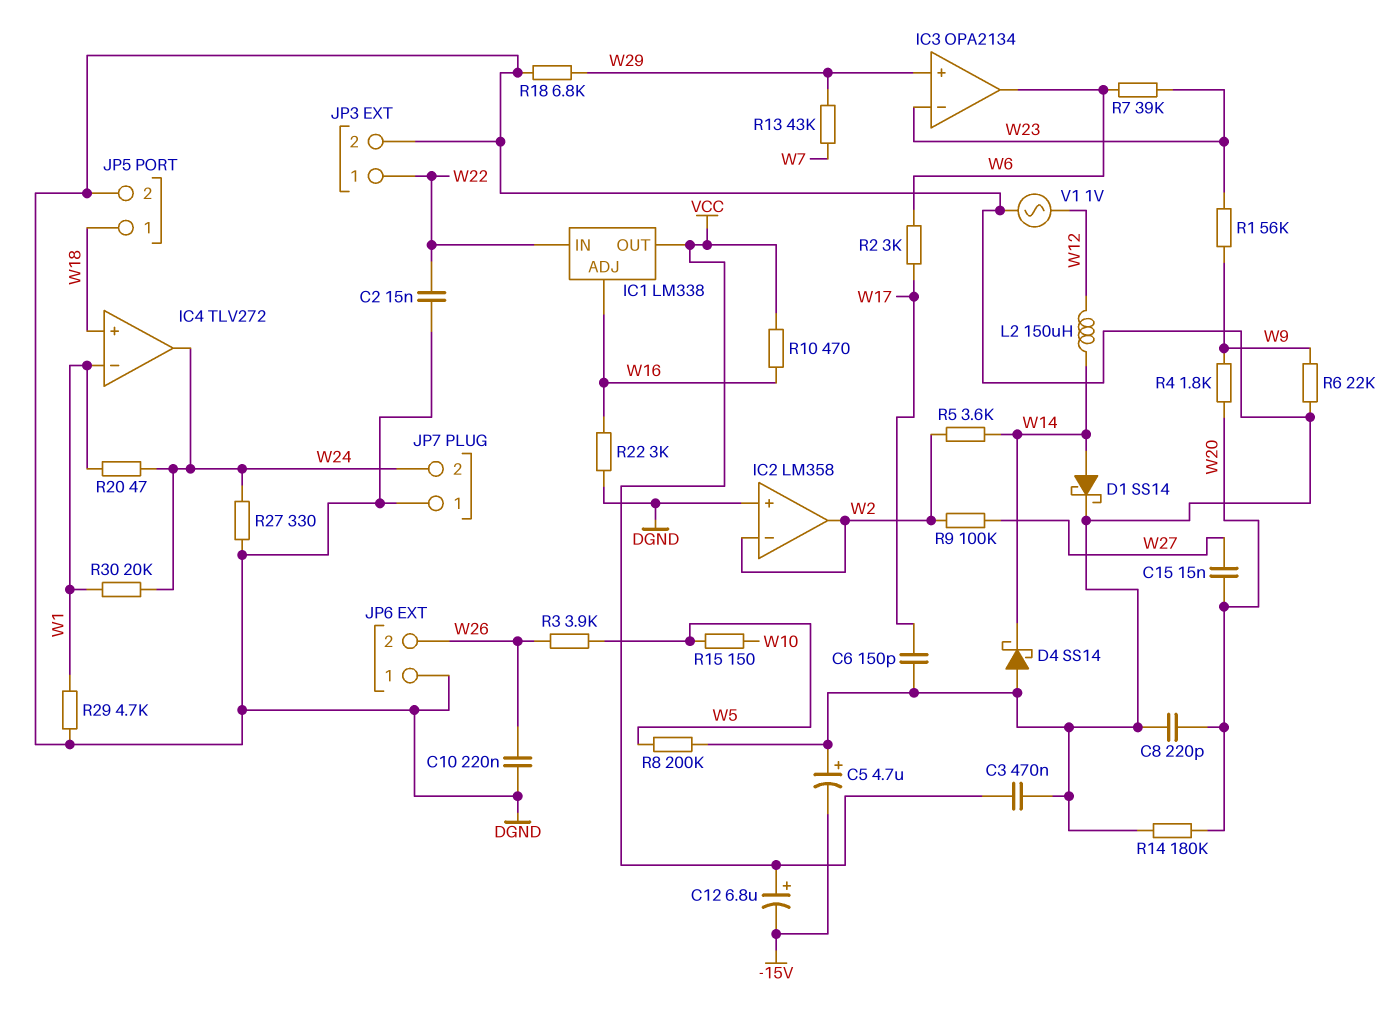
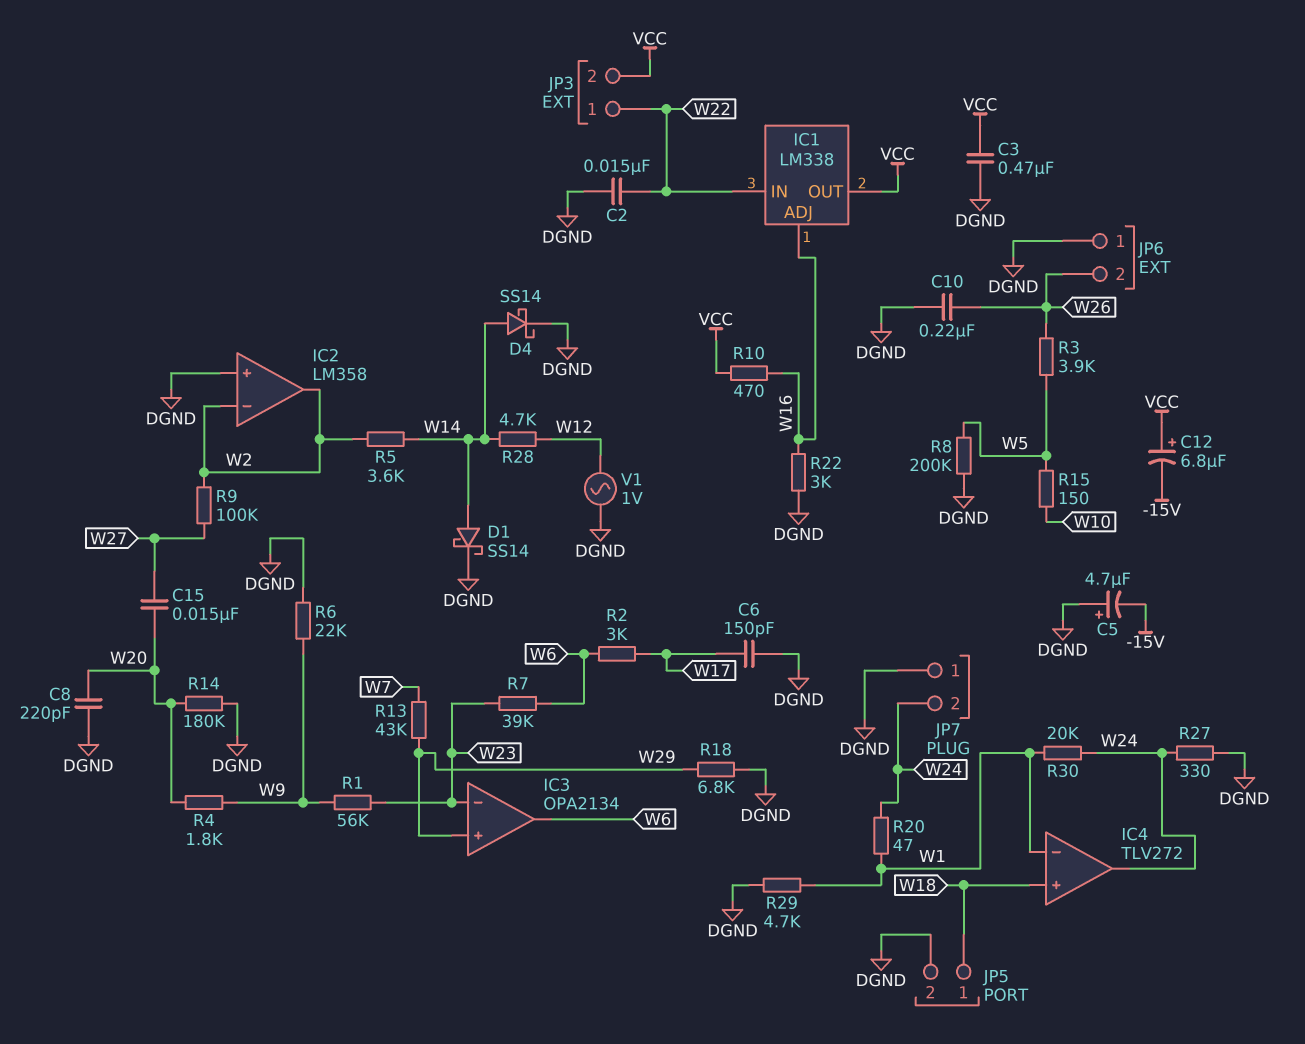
D4: schottky SS14 (A DGND, K W14) -> schottky SS14 (A W14, K DGND)
JP3 pin 2: DGND -> VCC
L2: 150uH (W12, W14) -> none
R28: none -> 4.7k (W12, W14)

